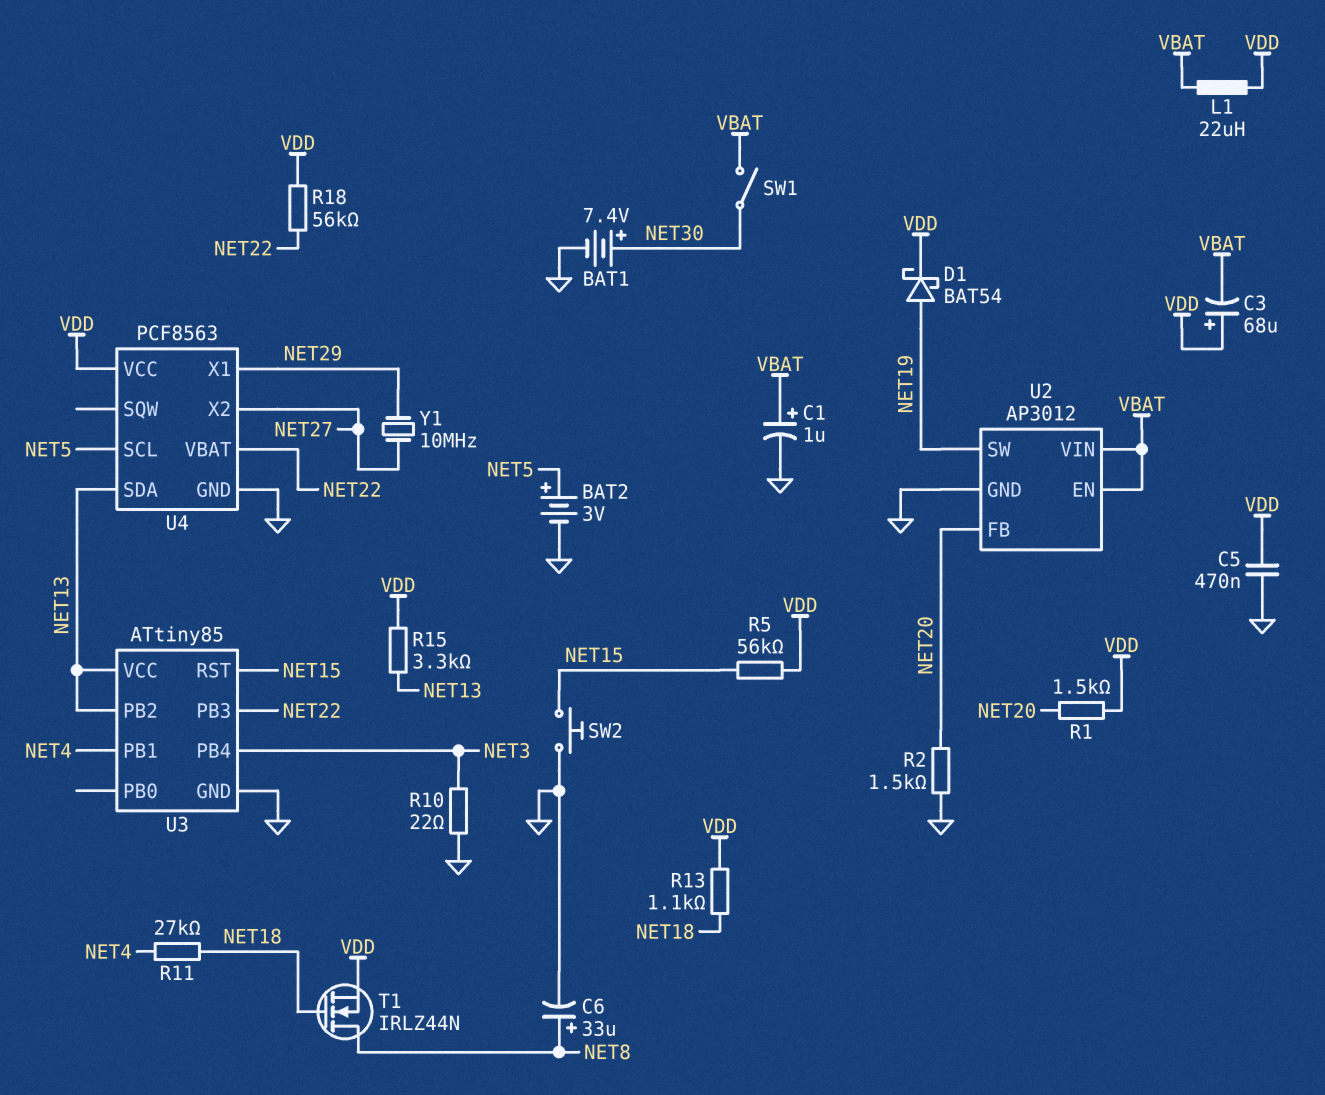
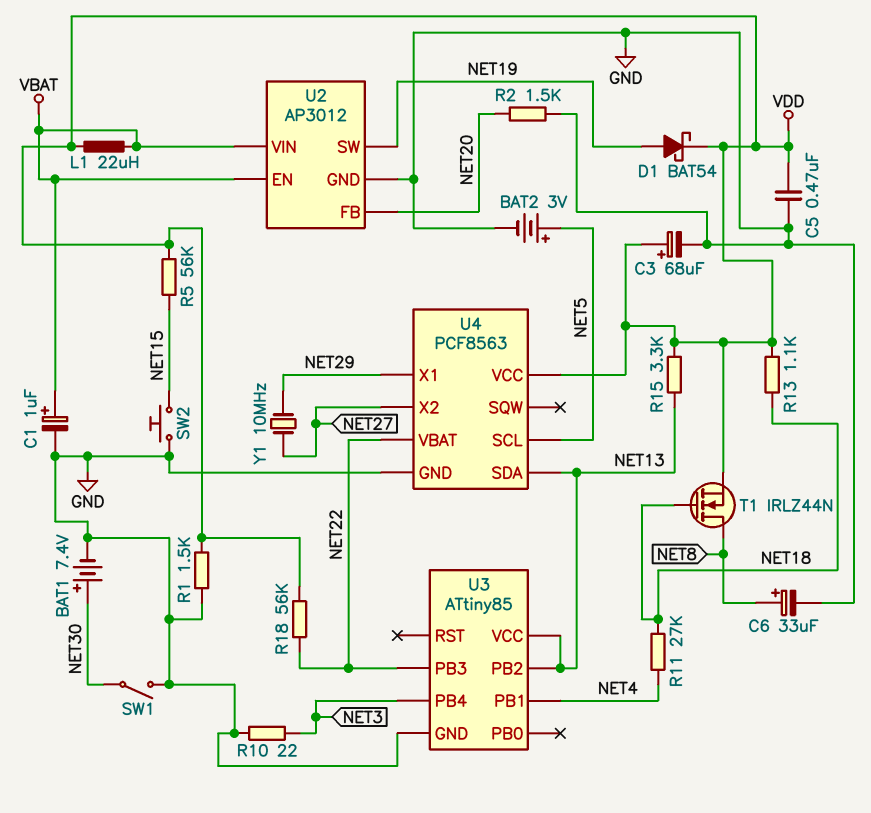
C3: 68uF (plus VDD, minus VBAT) -> 68uF (plus VDD, minus GND)
R1: 1.5k (NET20, VDD) -> 1.5k (GND, VDD)
SW1: switch (NET30, VBAT) -> switch (GND, NET30)
U3 pin RST: NET15 -> none

